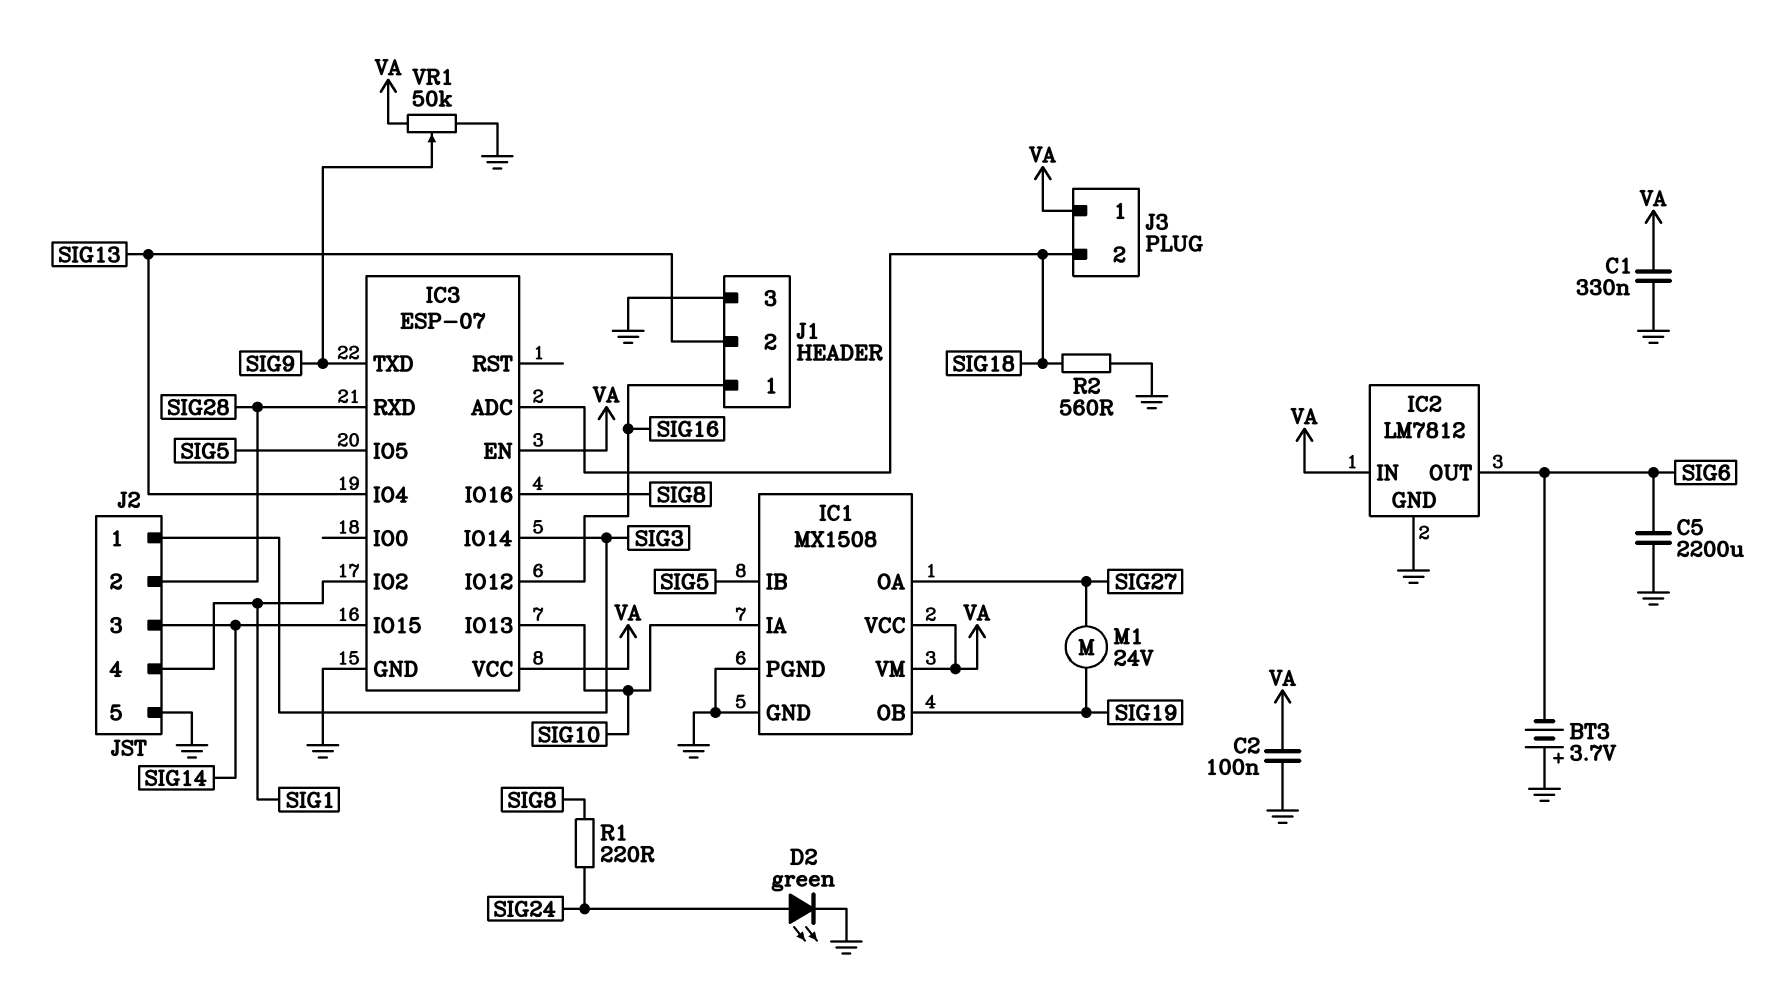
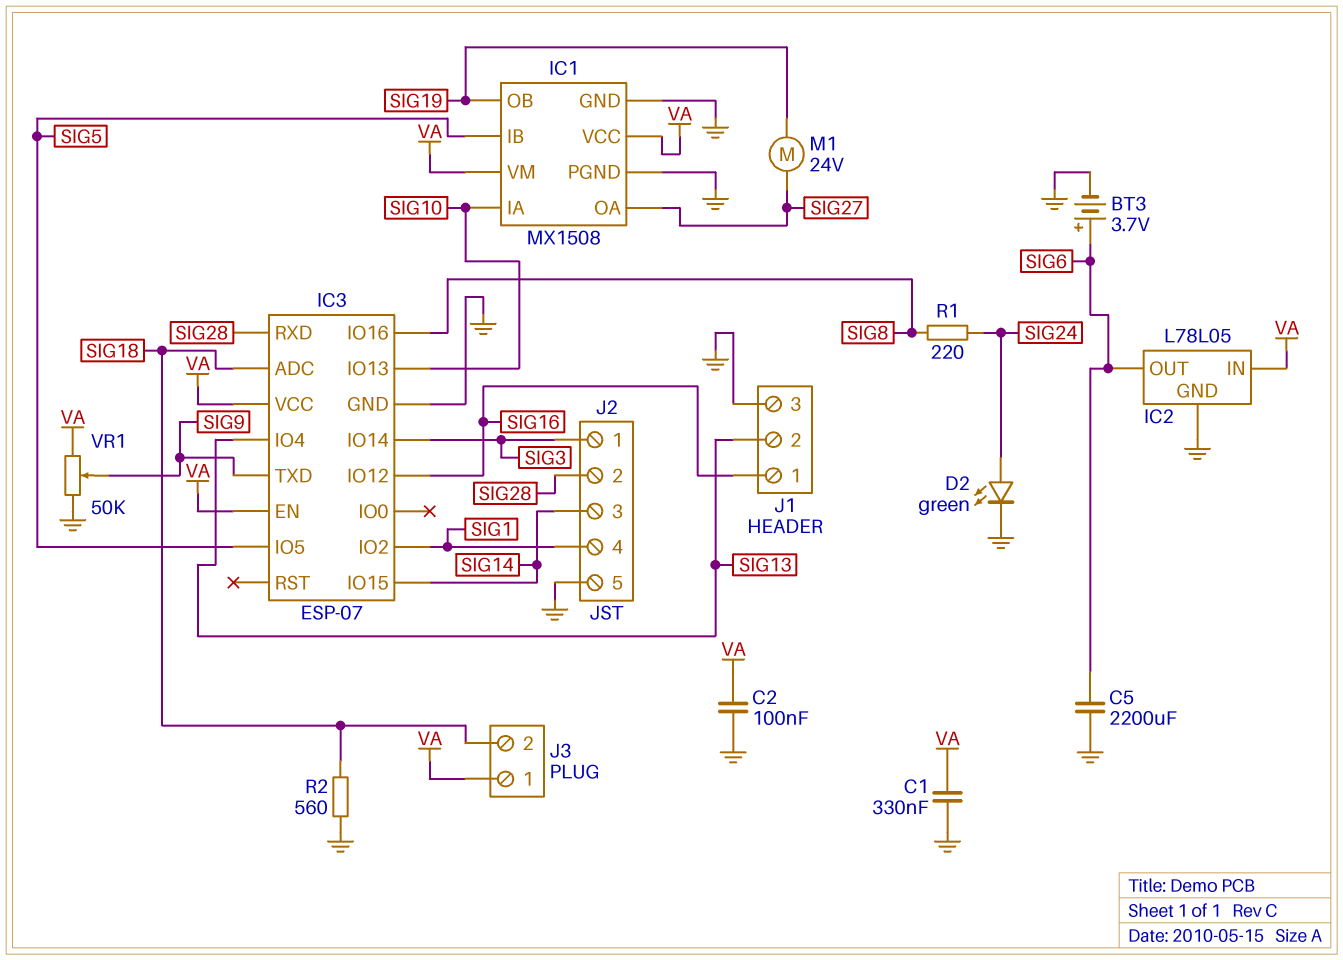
BT3: 3.7V (plus GND, minus SIG6) -> 3.7V (plus SIG6, minus GND)
IC2: LM7812 -> L78L05

